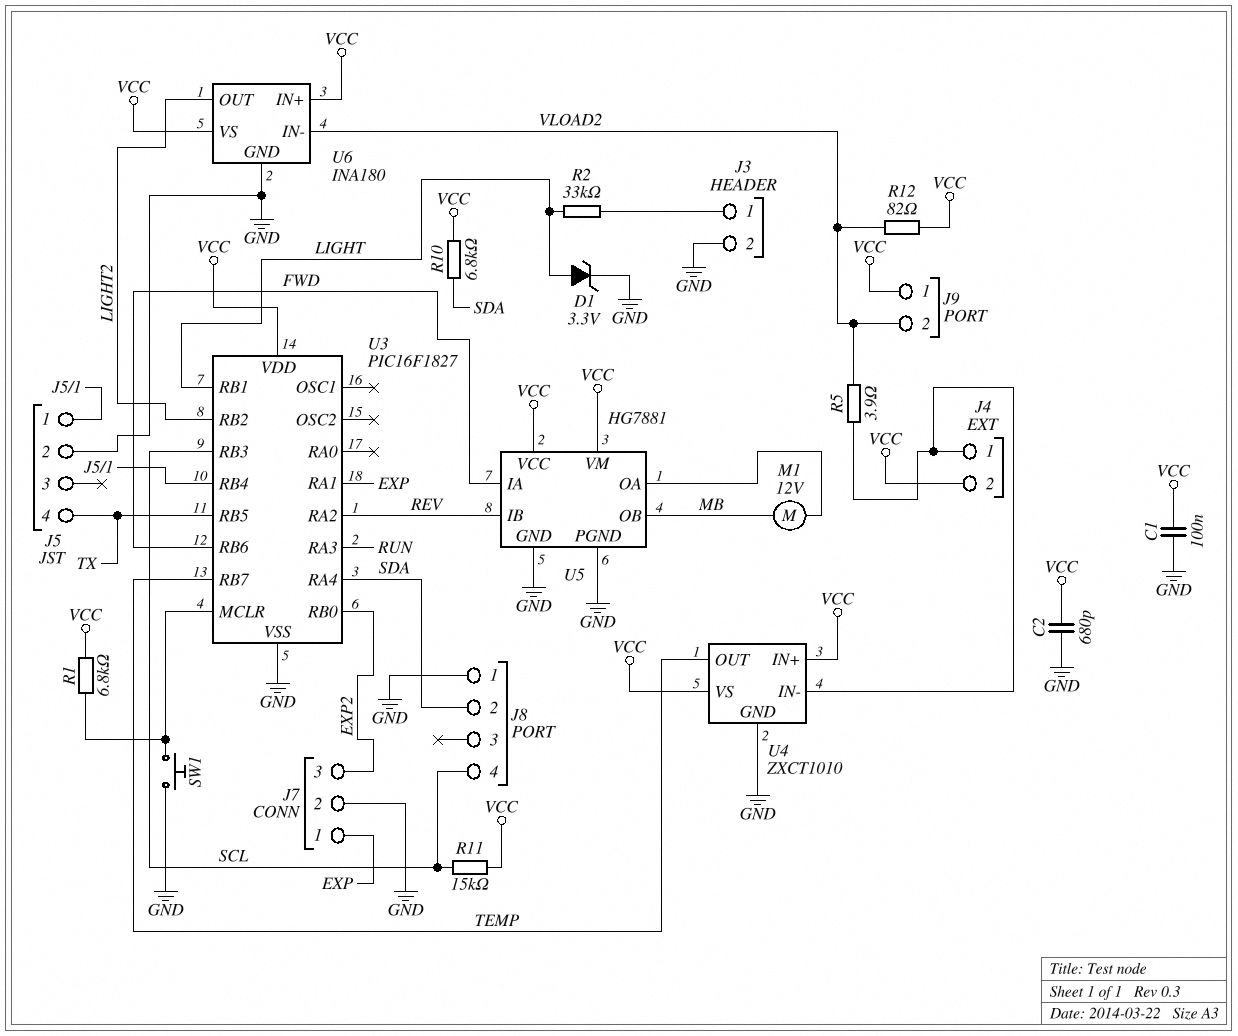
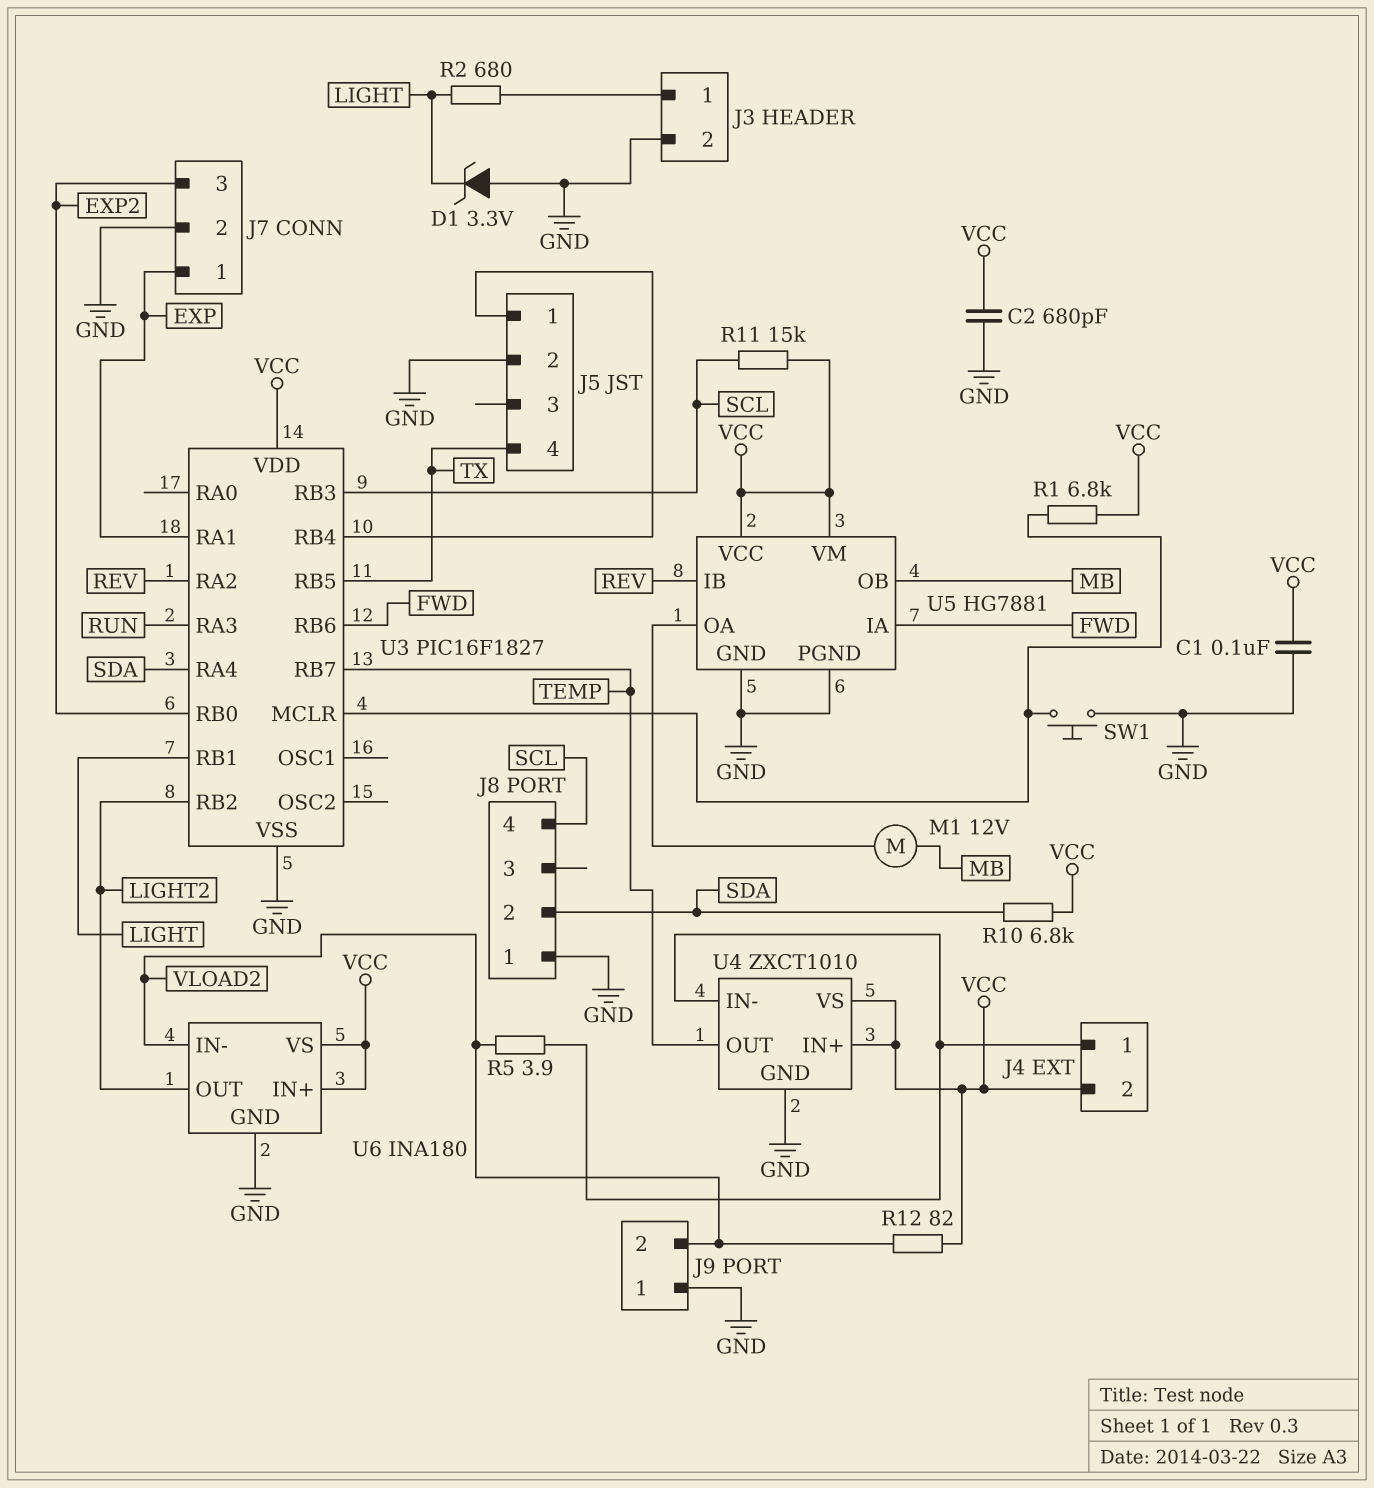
D1: zener 3.3V (A LIGHT, K GND) -> zener 3.3V (A GND, K LIGHT)
J9 pin 1: VCC -> GND
R2: 33k (J3/1, LIGHT) -> 680 (J3/1, LIGHT)

